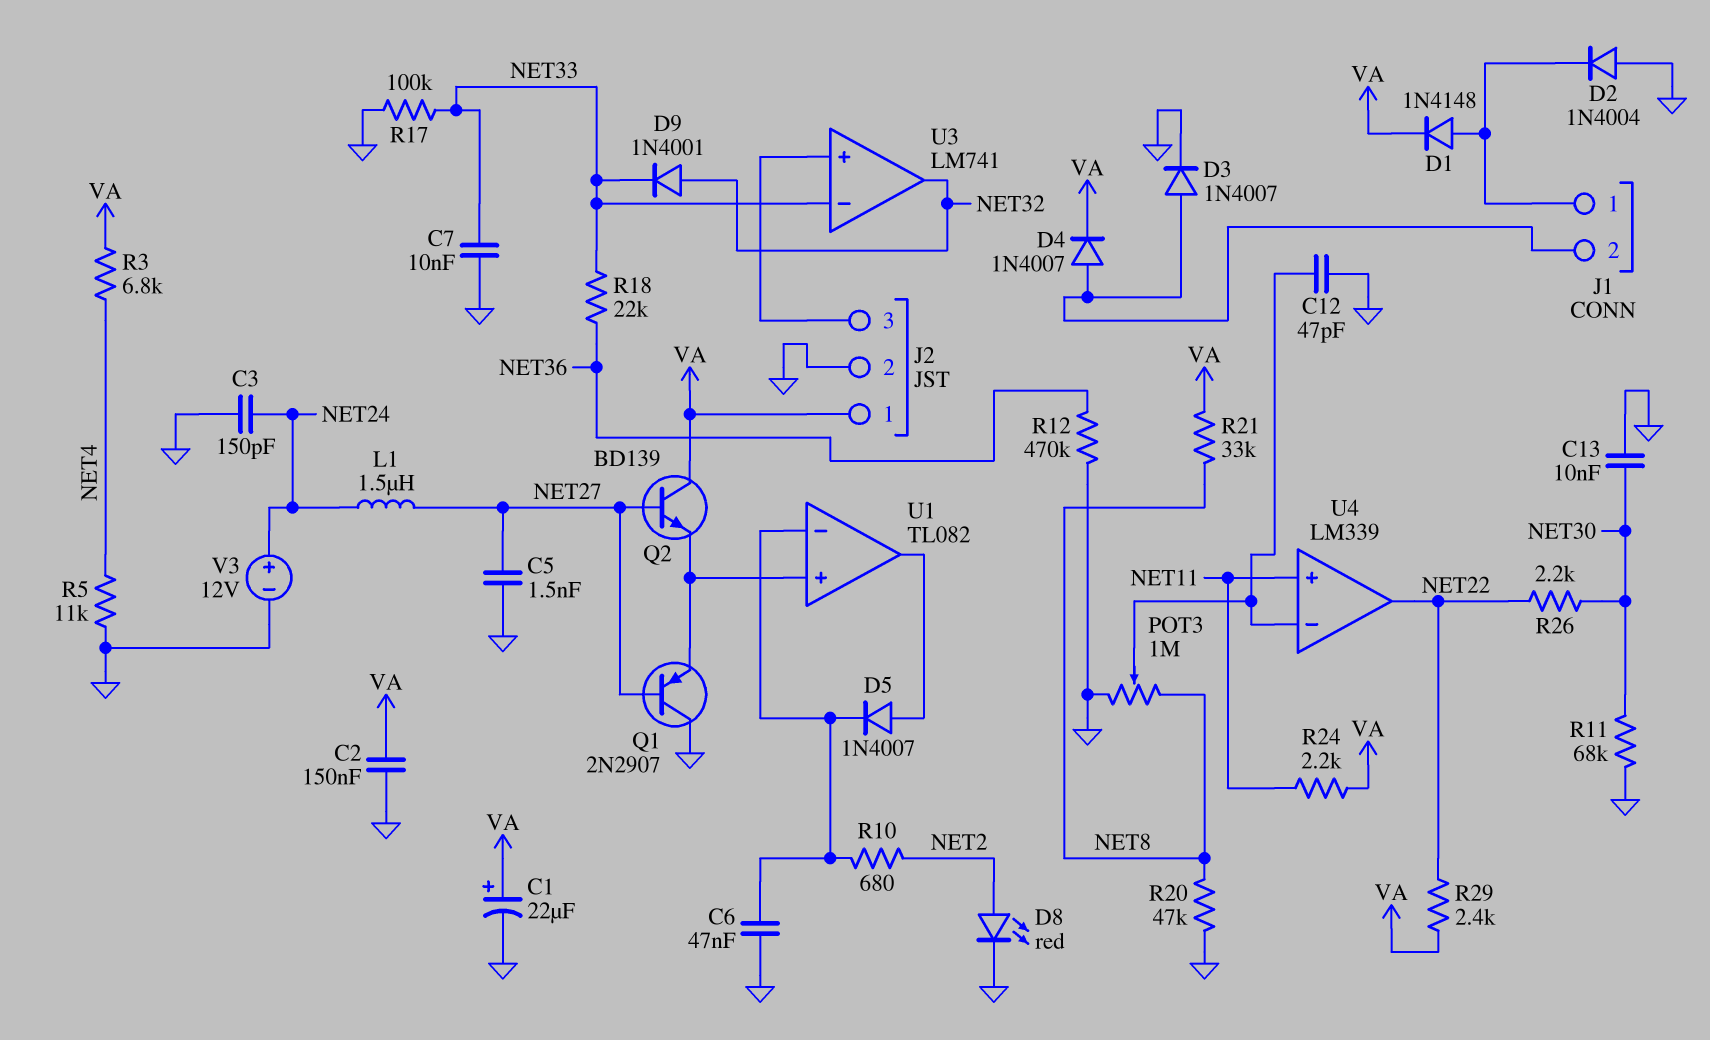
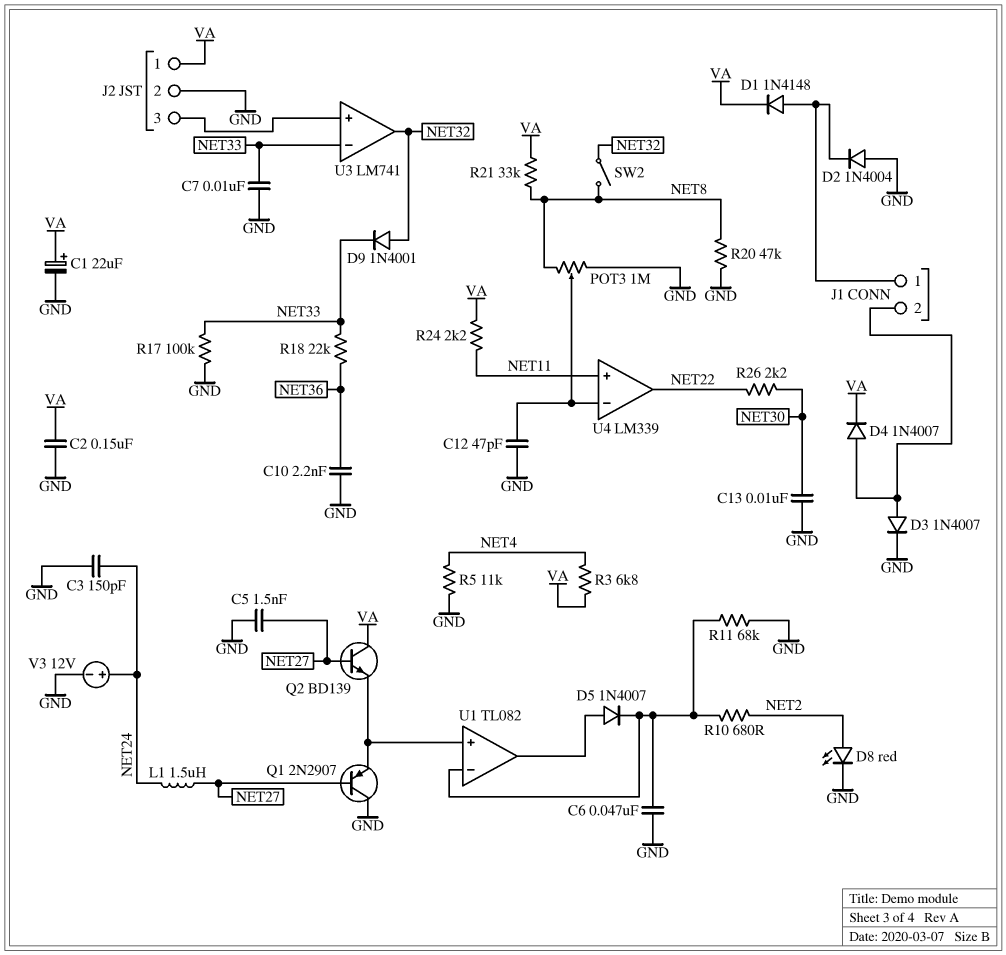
C10: none -> 2.2nF (GND, NET36)
R11: 68k (GND, NET30) -> 68k (GND, U1/in-)
R12: 470k (GND, NET36) -> none
R29: 2.4k (NET22, VA) -> none
SW2: none -> switch (NET8, NET32)

